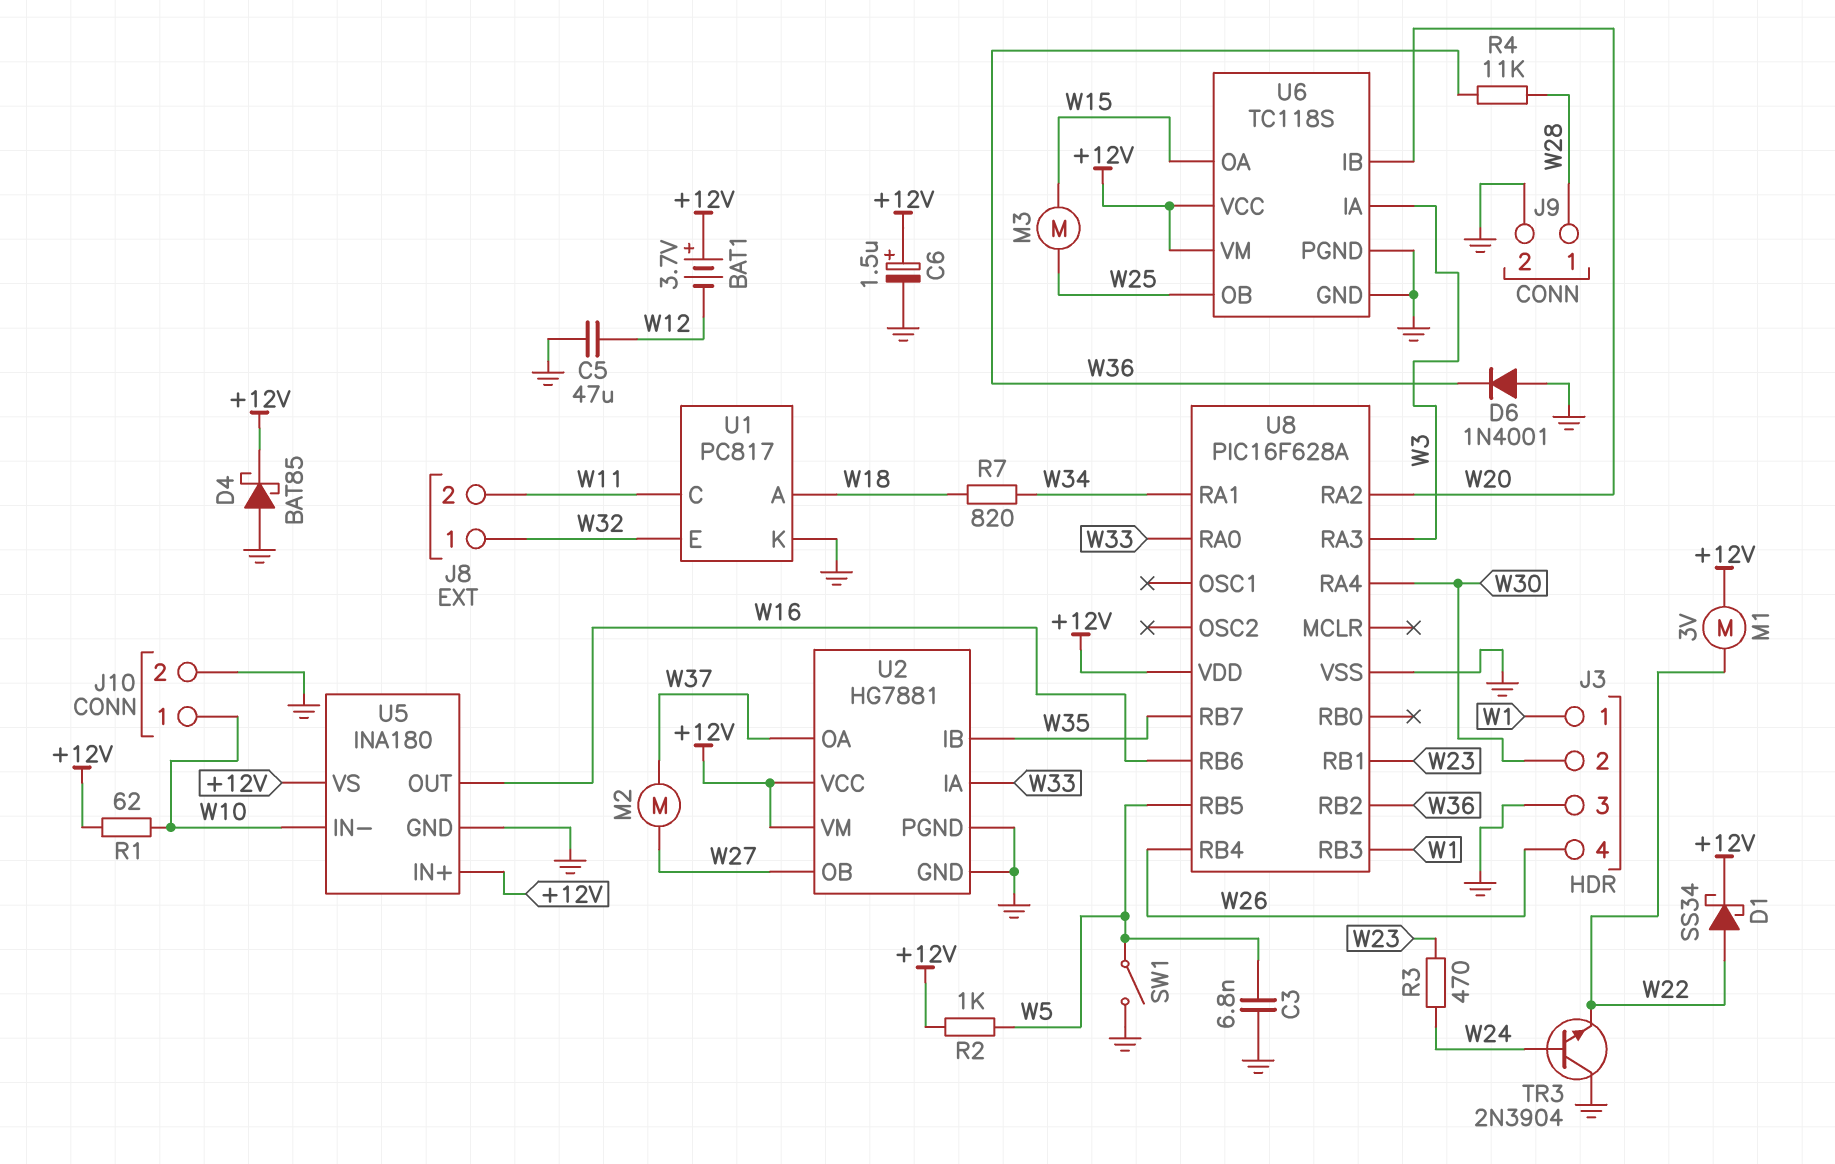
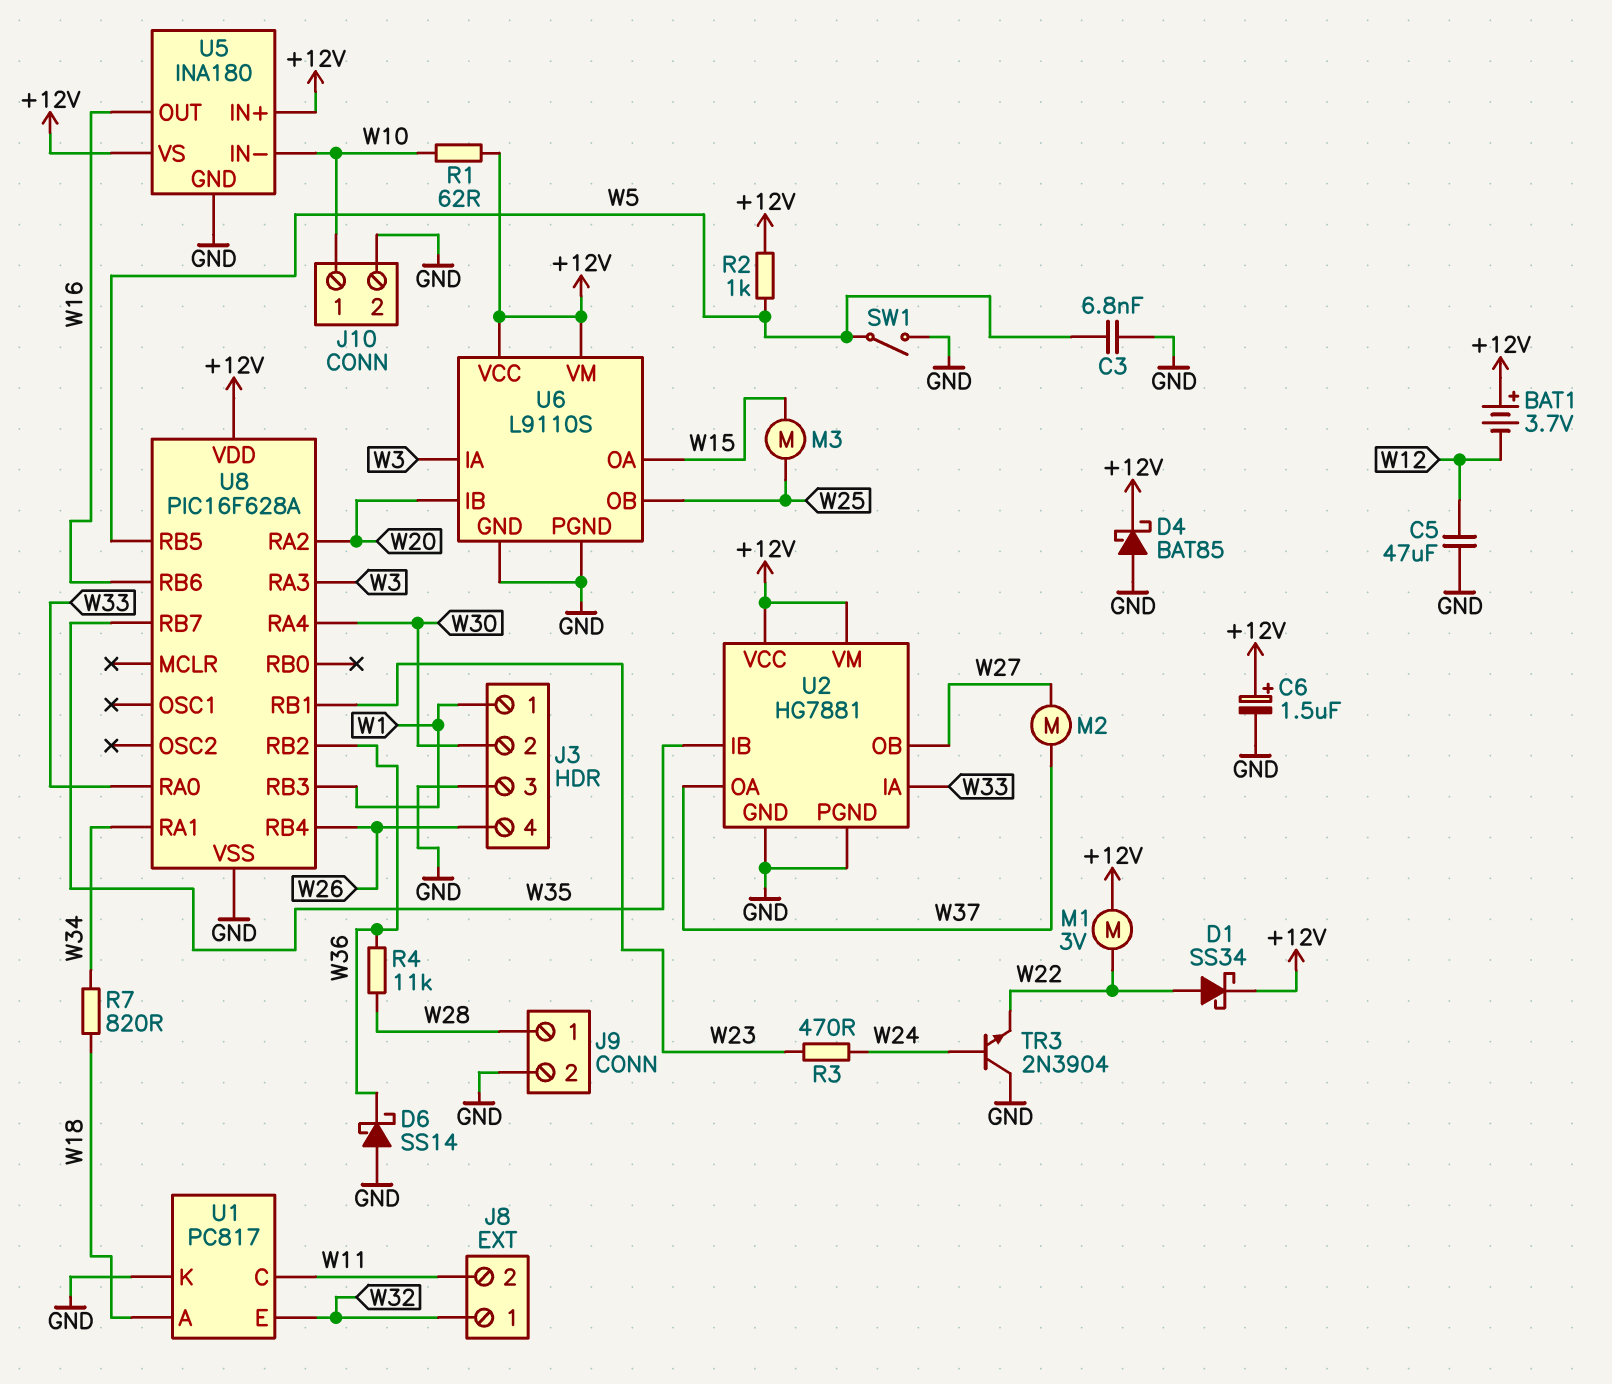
D6: diode 1N4001 (A GND, K W36) -> schottky SS14 (A GND, K W36)
U6: TC118S -> L9110S

